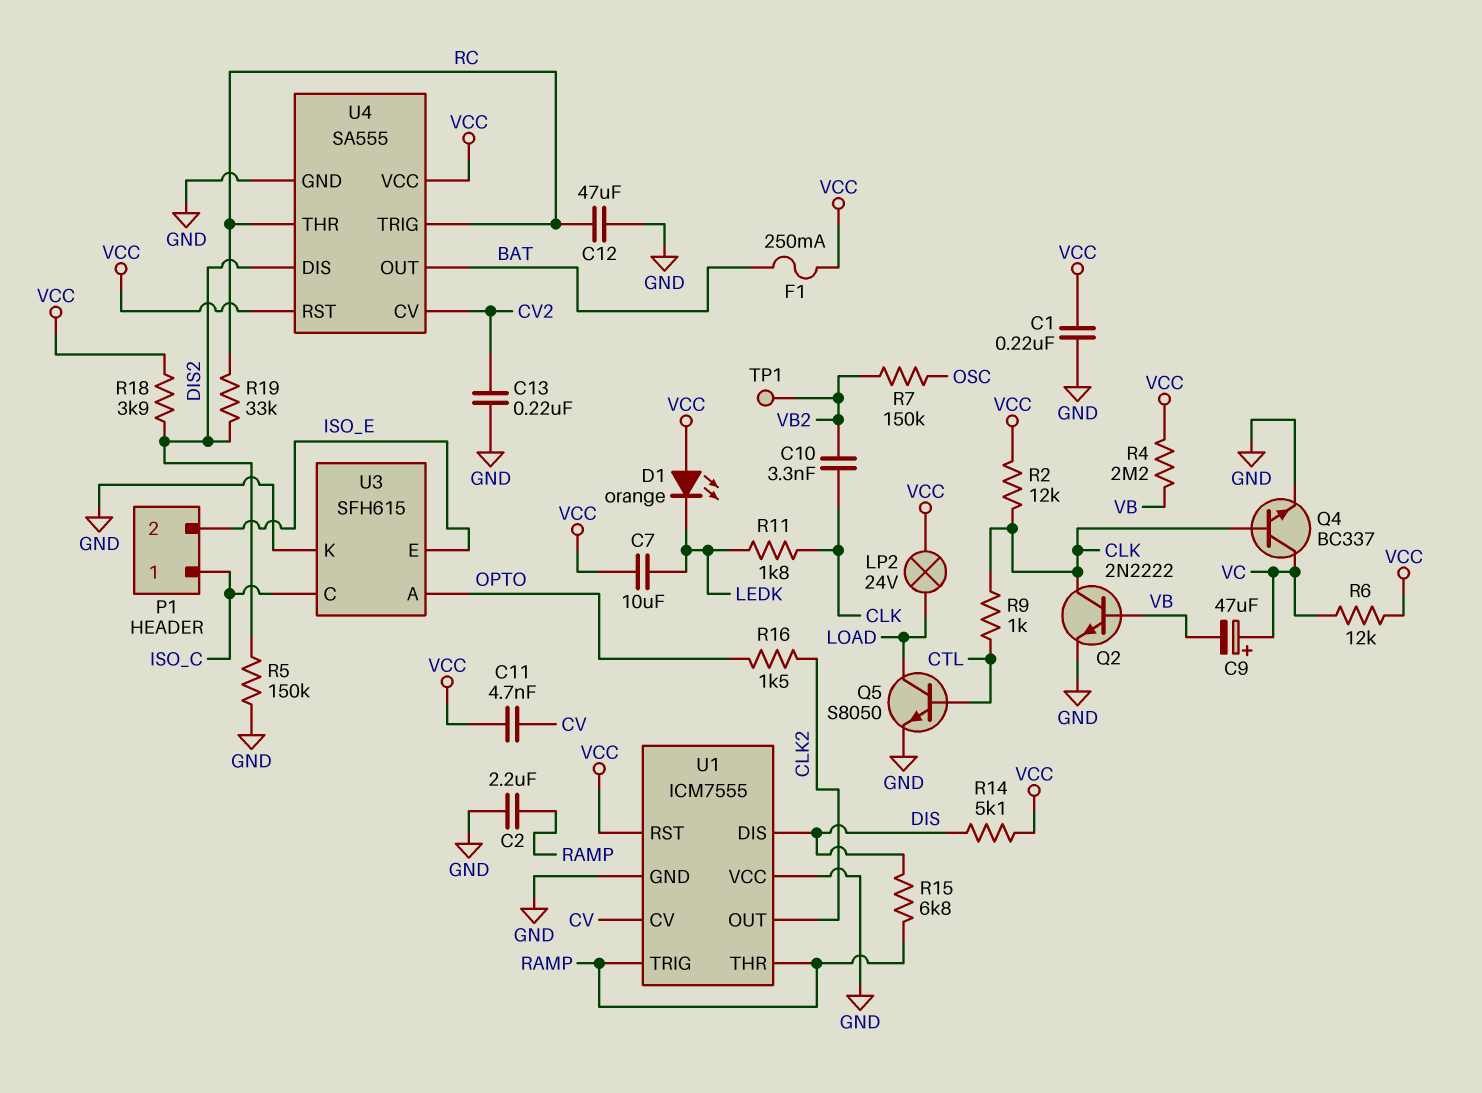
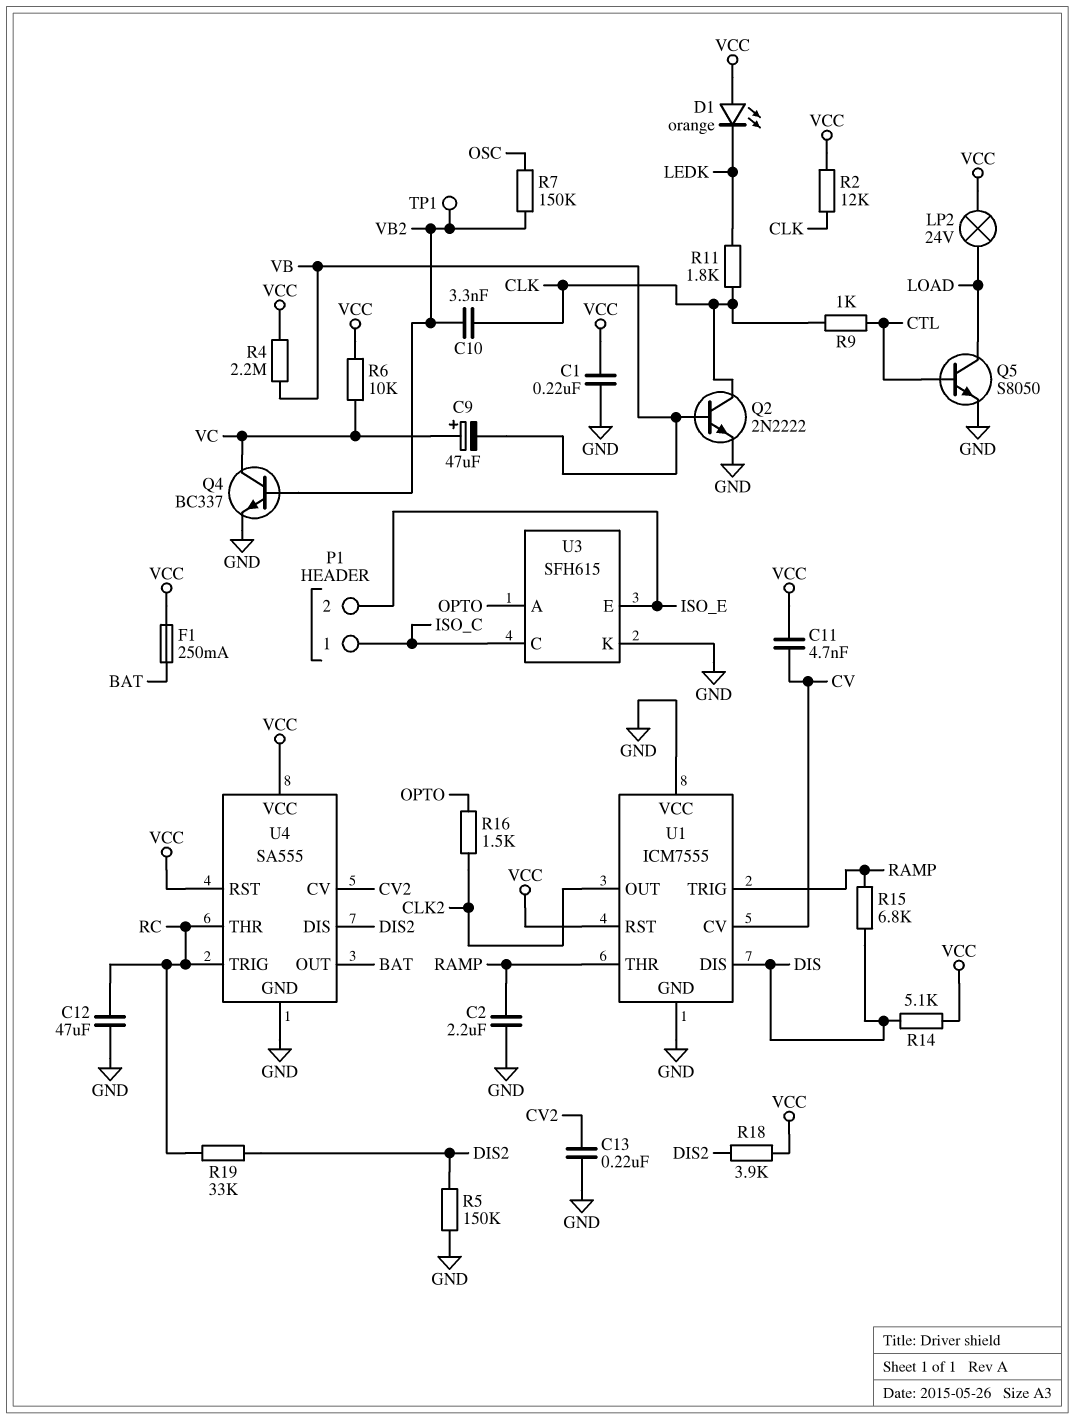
C7: 10uF (LEDK, VCC) -> none
Q4: NPN BC337 (B CLK, C VC, E GND) -> NPN BC337 (B VB2, C VC, E GND)
R6: 12k (VC, VCC) -> 10k (VC, VCC)

